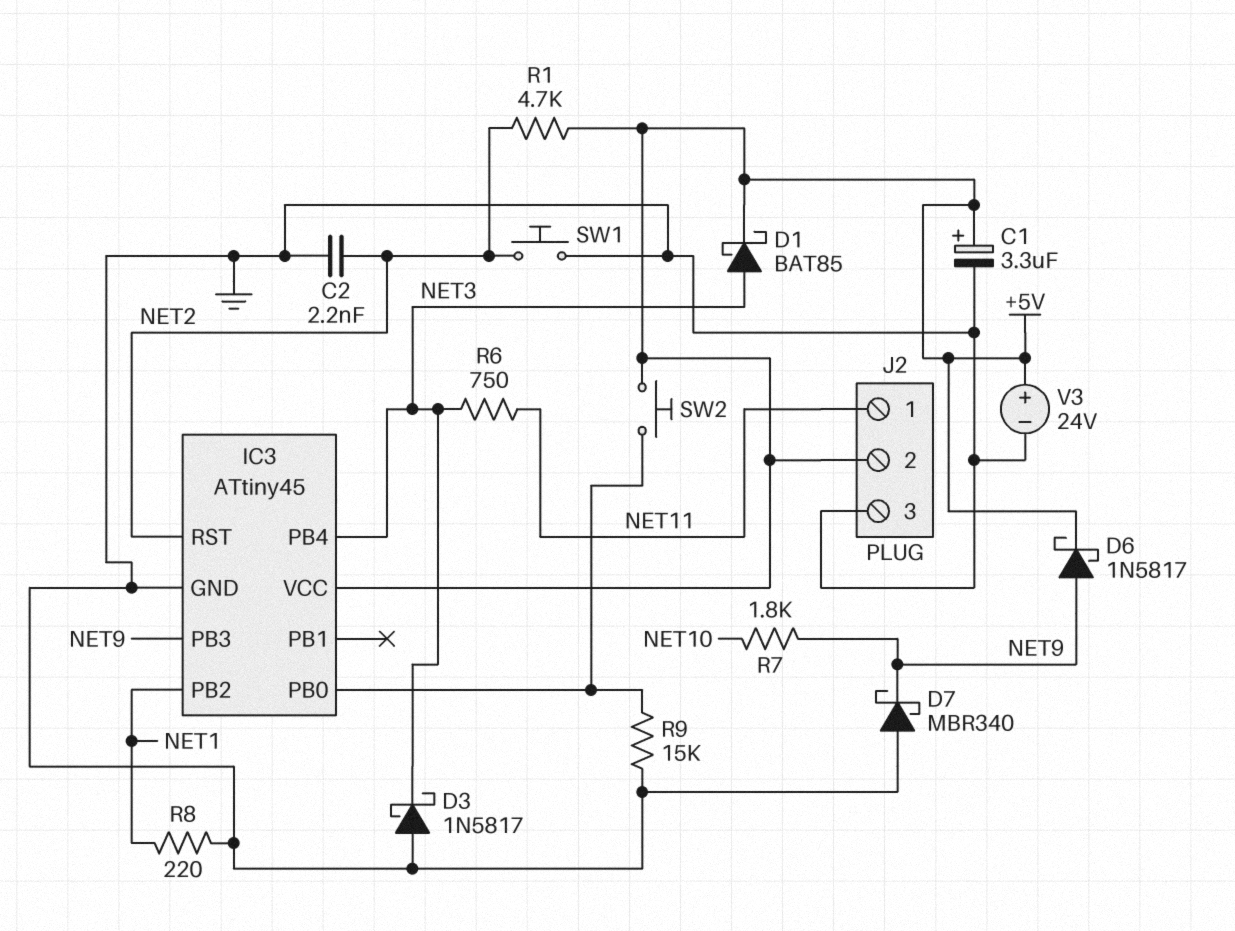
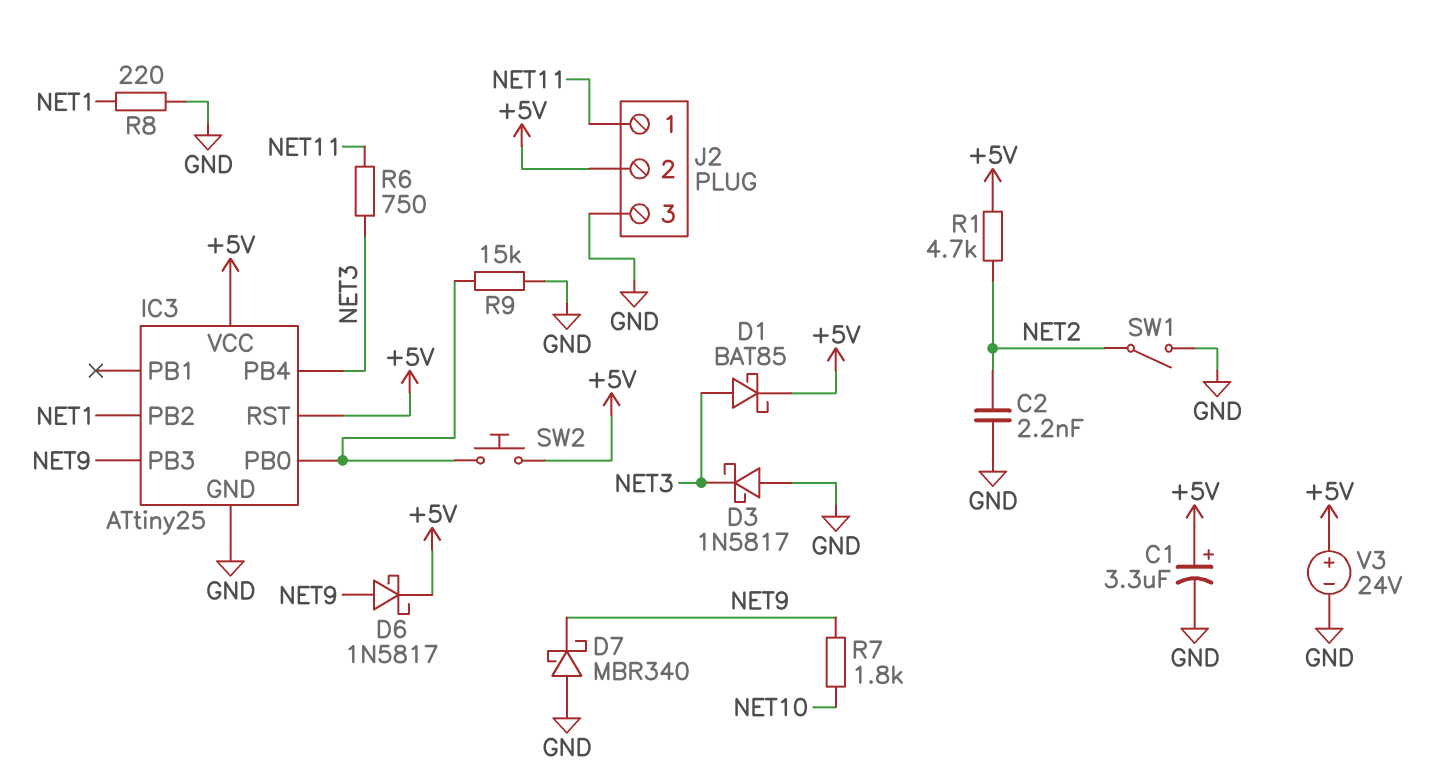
IC3: ATtiny45 -> ATtiny25
IC3 pin RST: NET2 -> +5V
SW1: button (GND, NET2) -> switch (GND, NET2)

